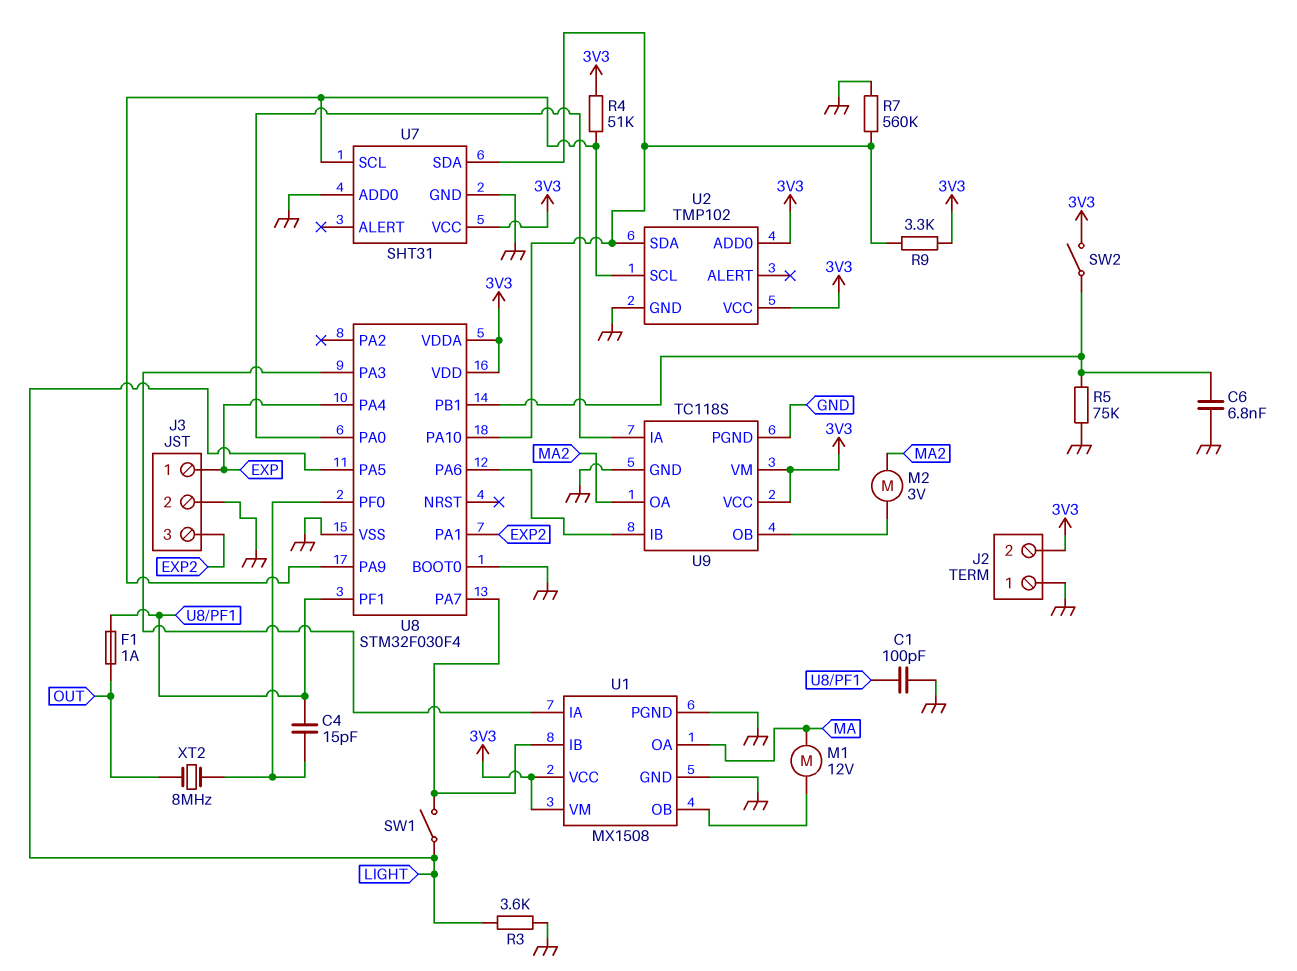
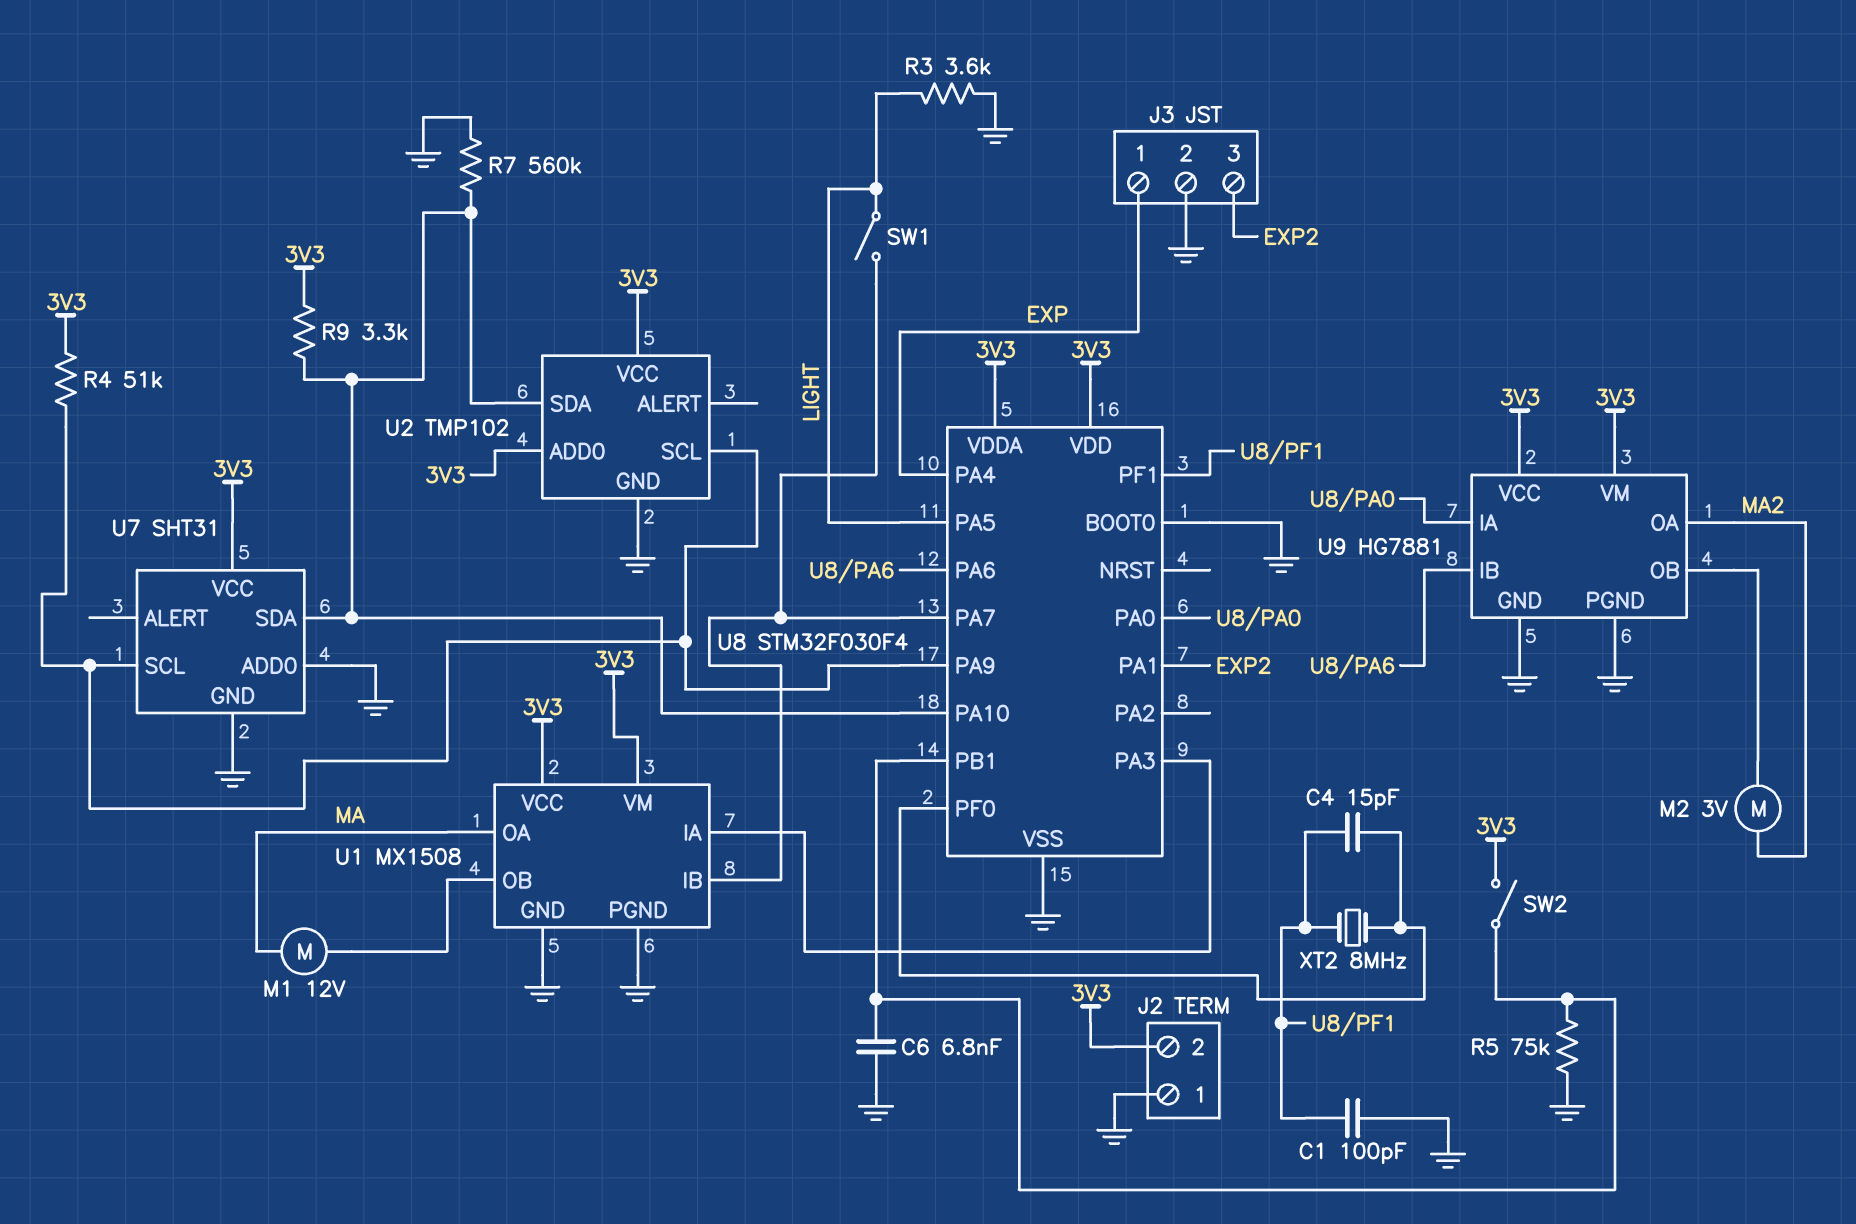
F1: 1A (OUT, U8/PF1) -> none
U9: TC118S -> HG7881
XT2: 8MHz (OUT, U8/PF0) -> 8MHz (U8/PF0, U8/PF1)

